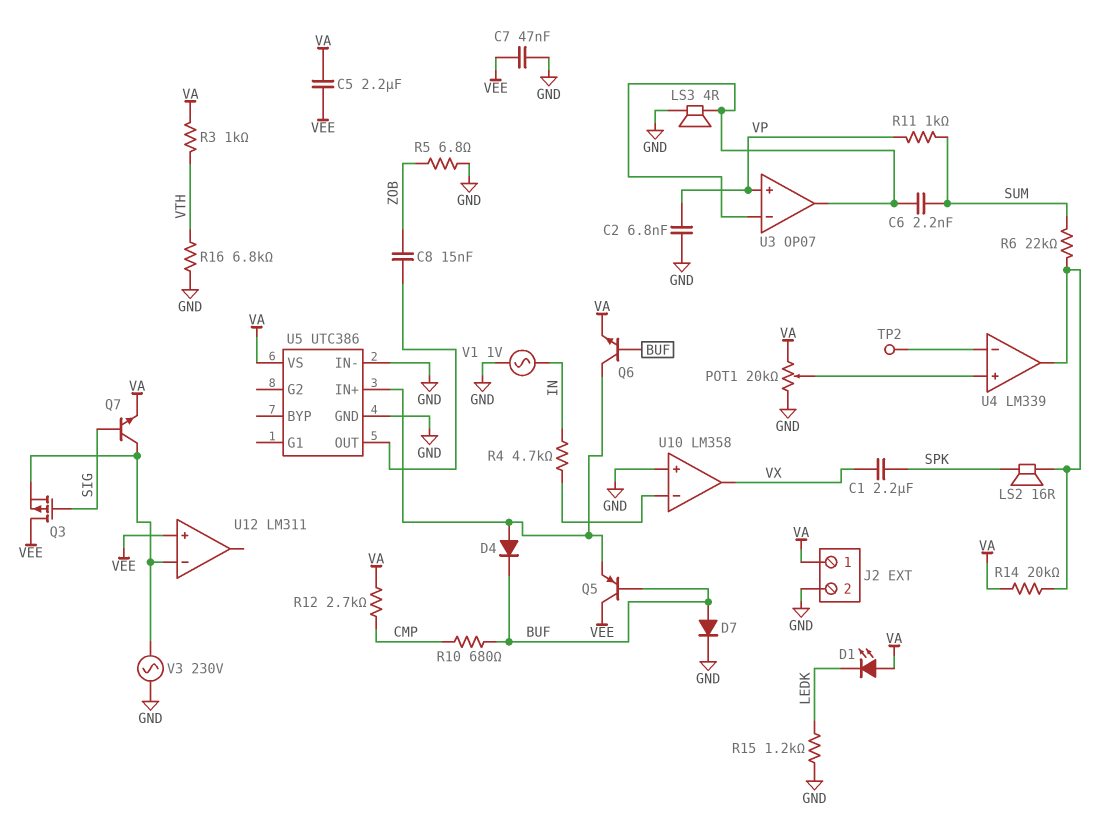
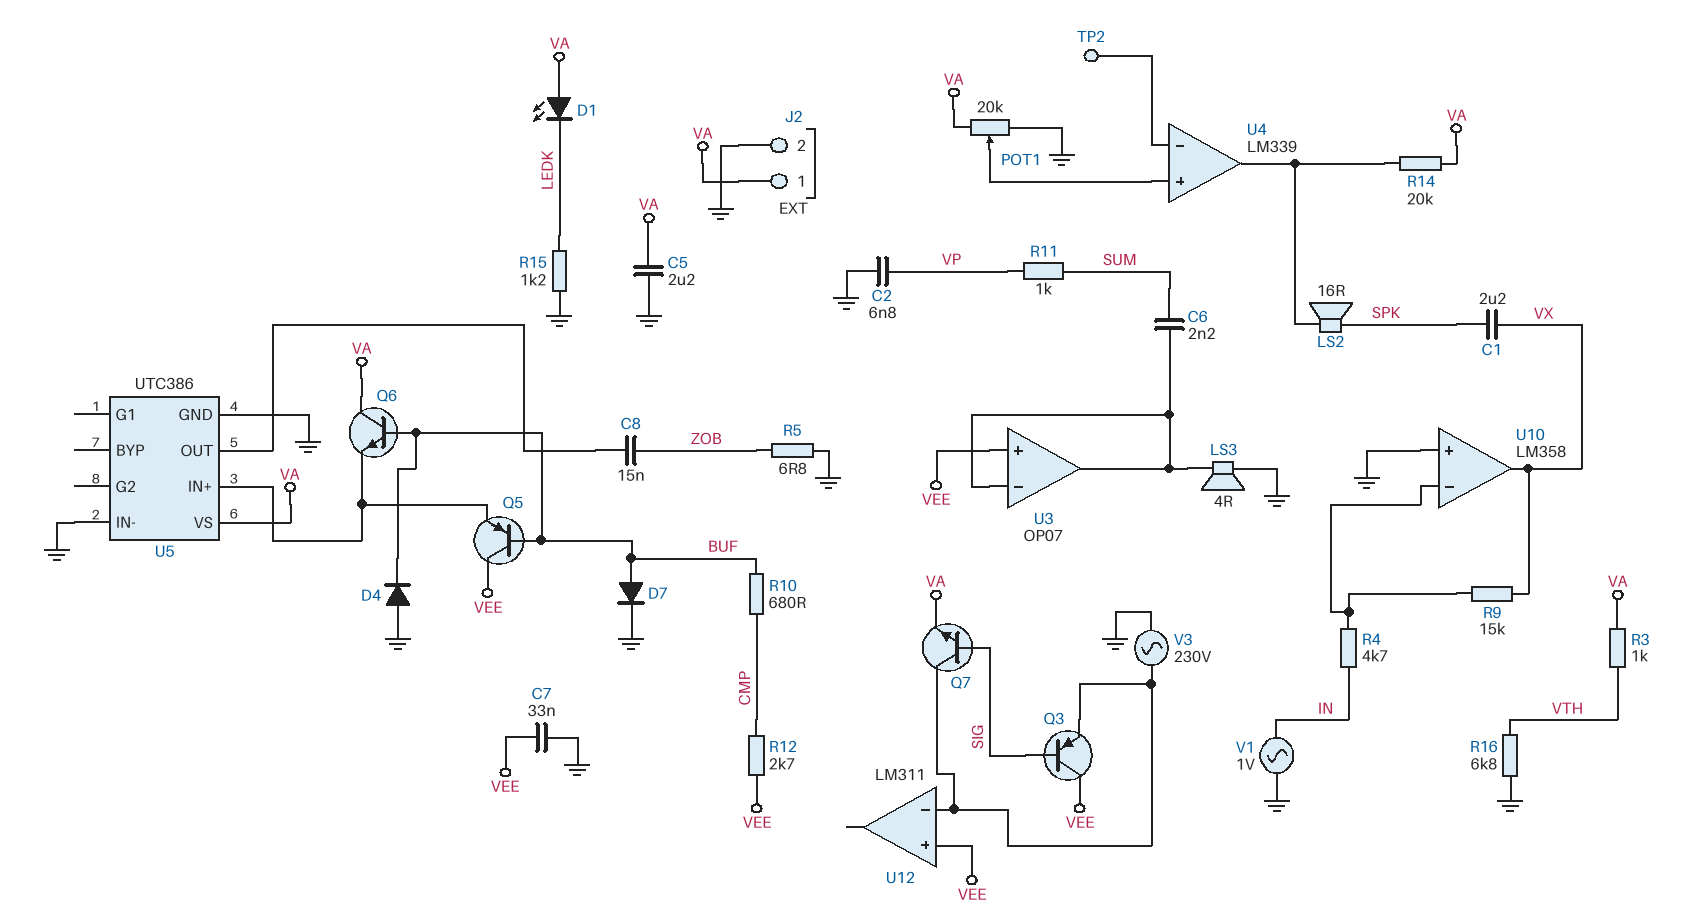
C5: 2.2uF (VA, VEE) -> 2.2uF (GND, VA)
C7: 47nF (GND, VEE) -> 33nF (GND, VEE)
D4: diode (A U5/IN+, K BUF) -> diode (A GND, K BUF)
Q3: PMOS (G SIG, D VEE, S U12/in-) -> PNP (B SIG, C VEE, E U12/in-)
Q6: NPN (B BUF, C U5/IN+, E VA) -> NPN (B BUF, C VA, E U5/IN+)
R6: 22k (SUM, U4/out) -> none
R9: none -> 15k (U10/in-, VX)
R12: 2.7k (CMP, VA) -> 2.7k (CMP, VEE)
U3 pin in+: VP -> VEE

